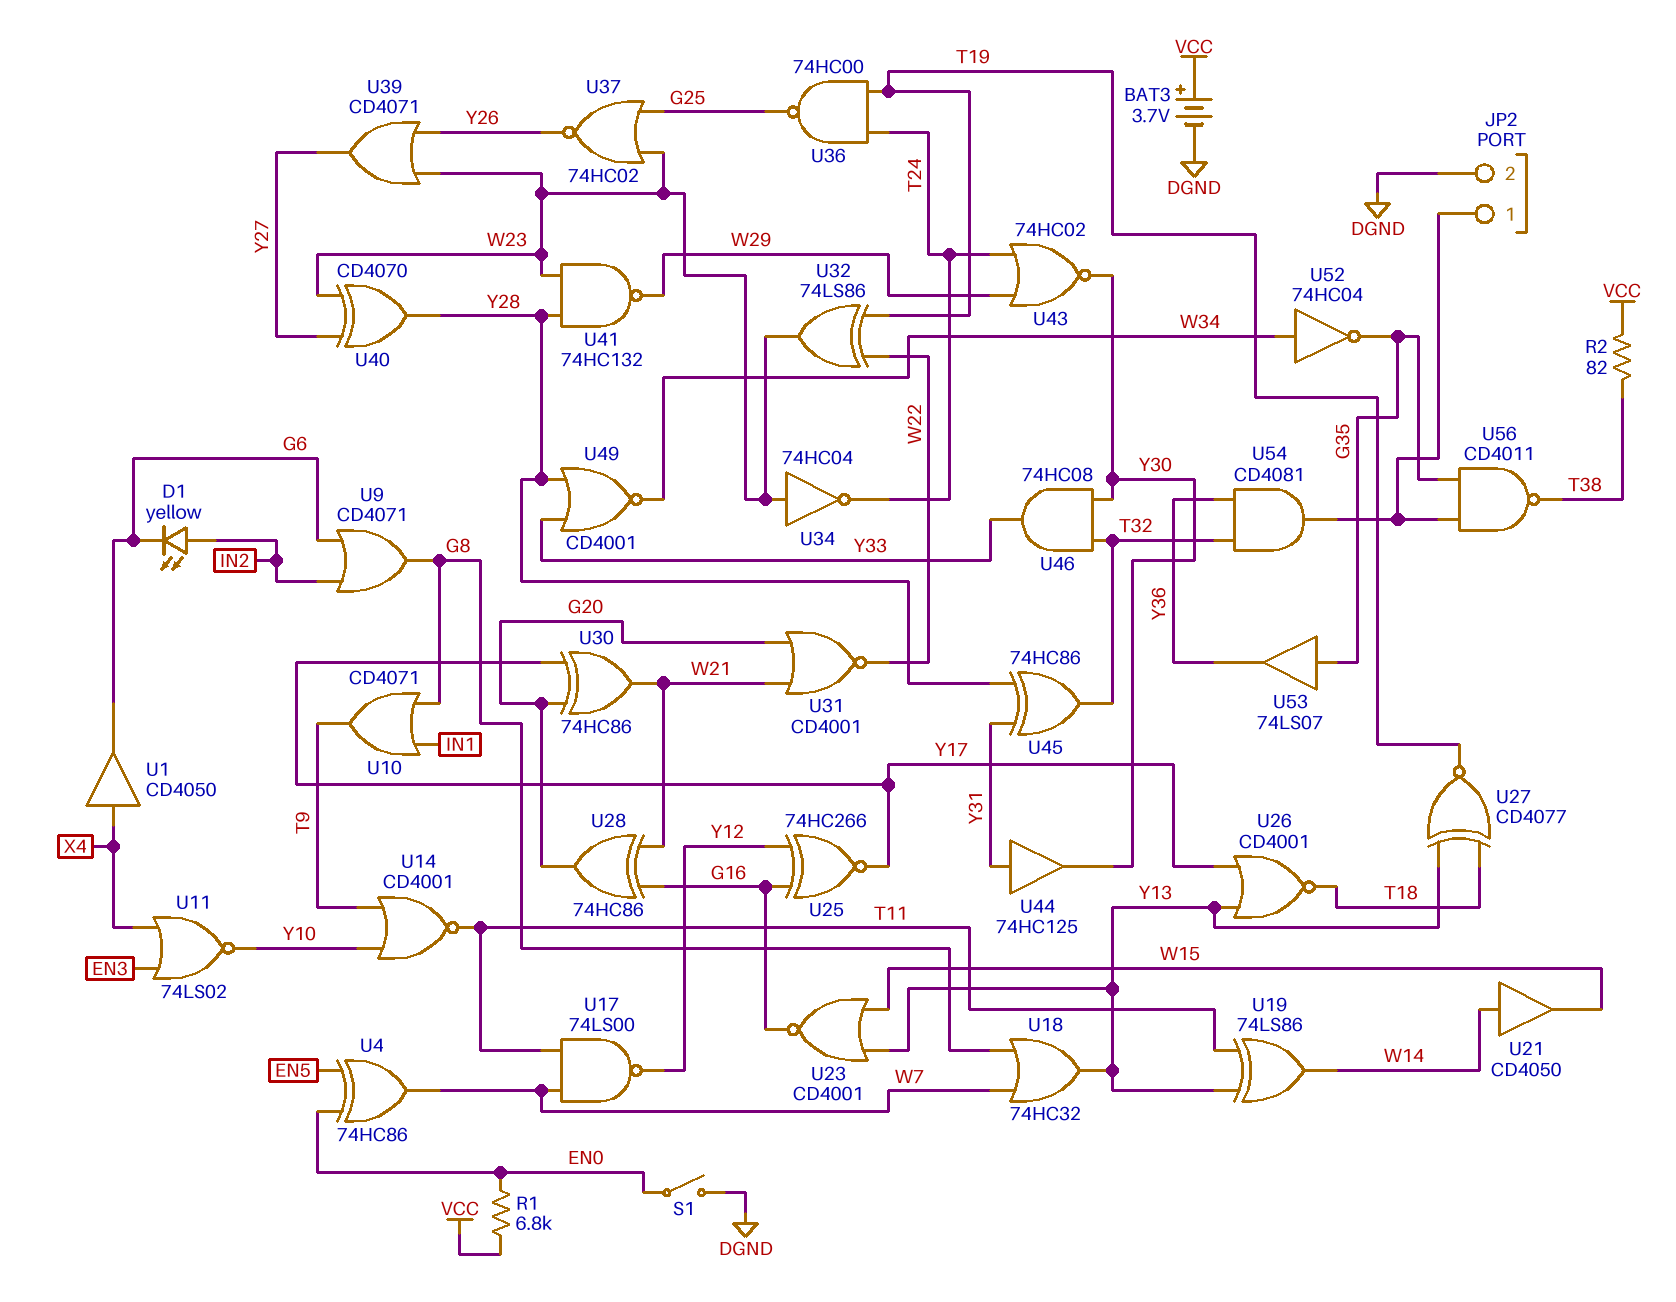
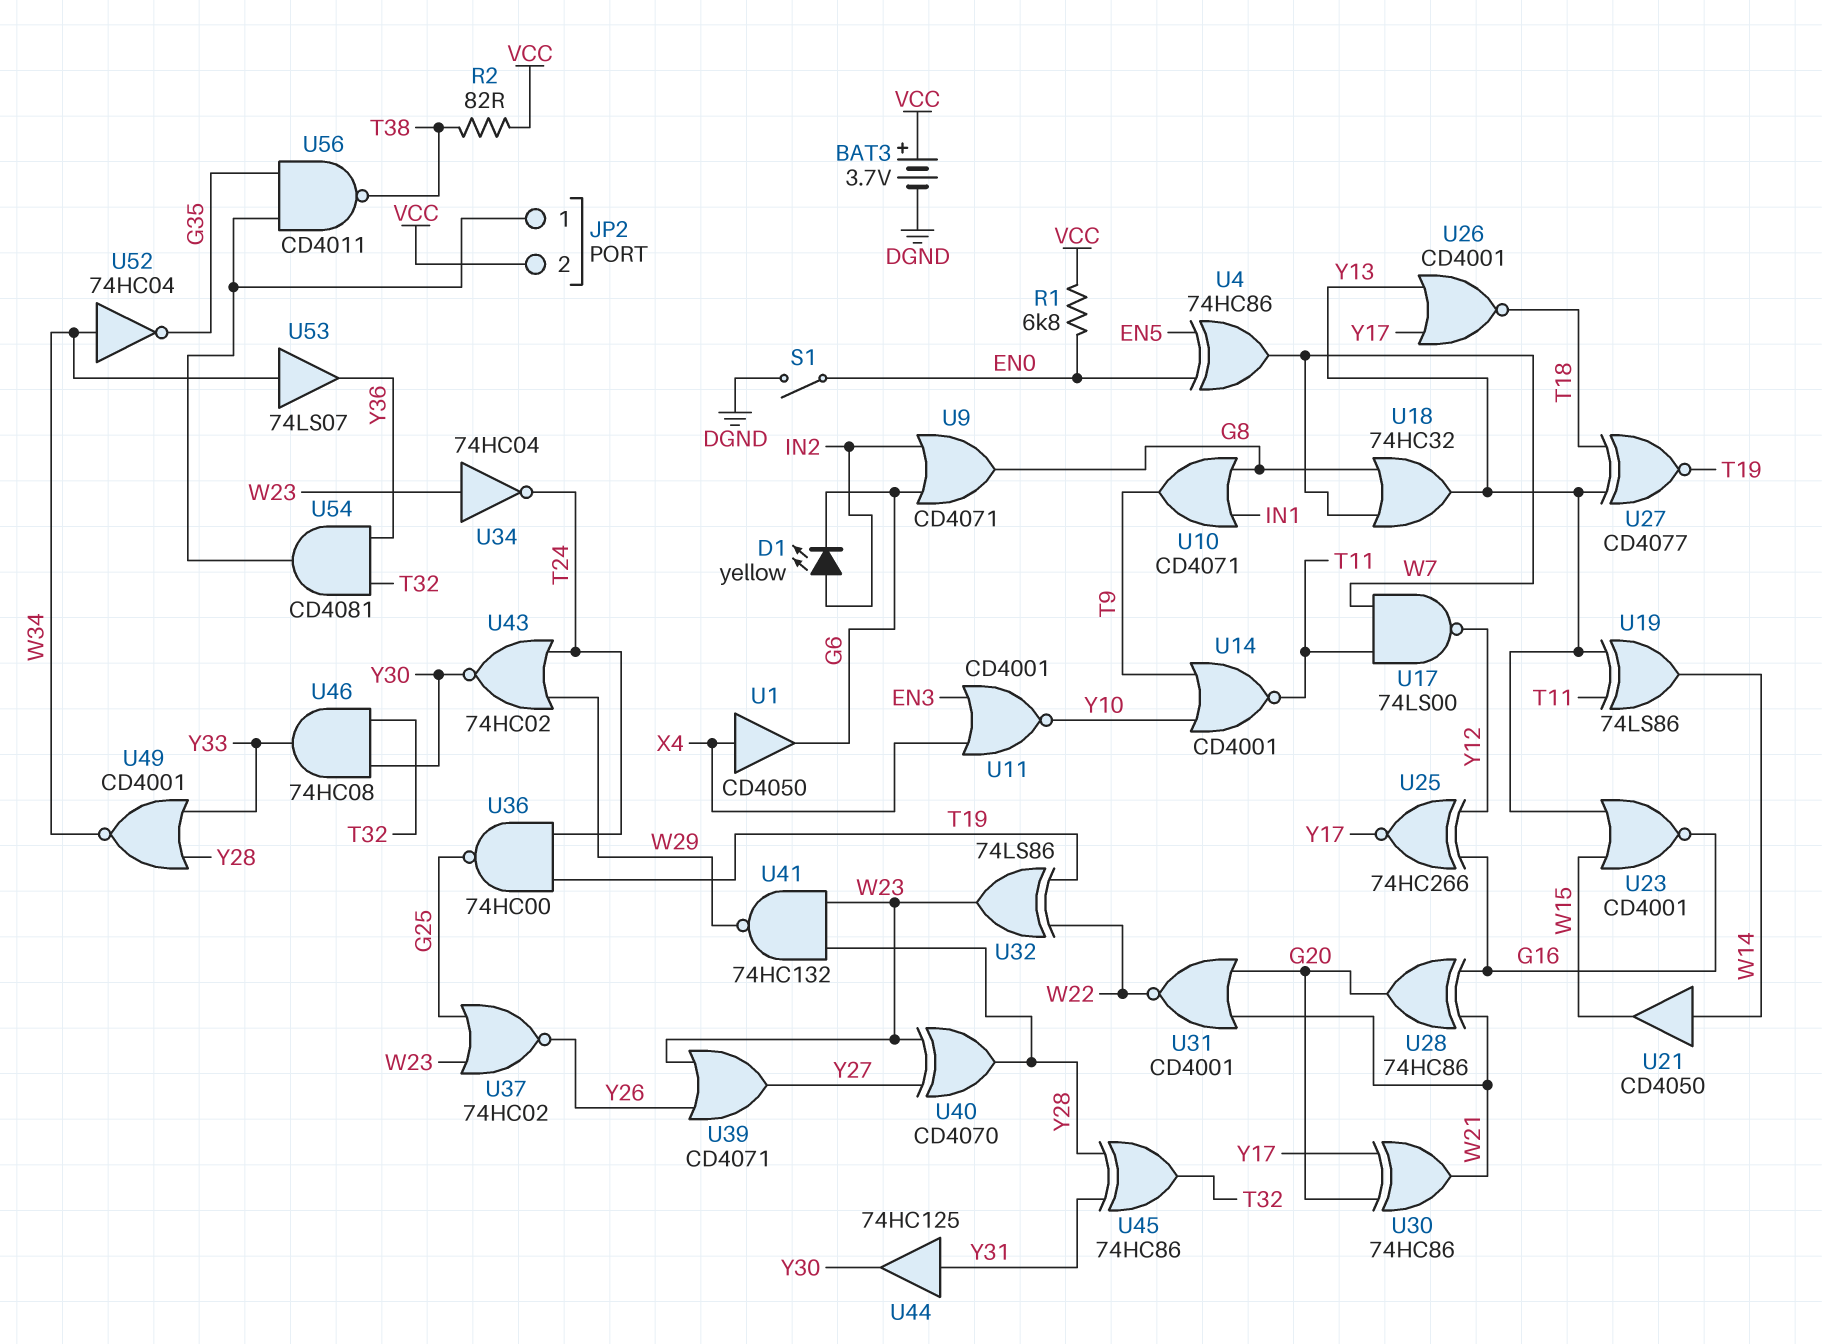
JP2 pin 2: DGND -> VCC
U11: NOR 74LS02 (in EN3, in X4, out Y10) -> NOR CD4001 (in EN3, in X4, out Y10)
U53: buffer 74LS07 (in G35, out Y36) -> buffer 74LS07 (in W34, out Y36)

